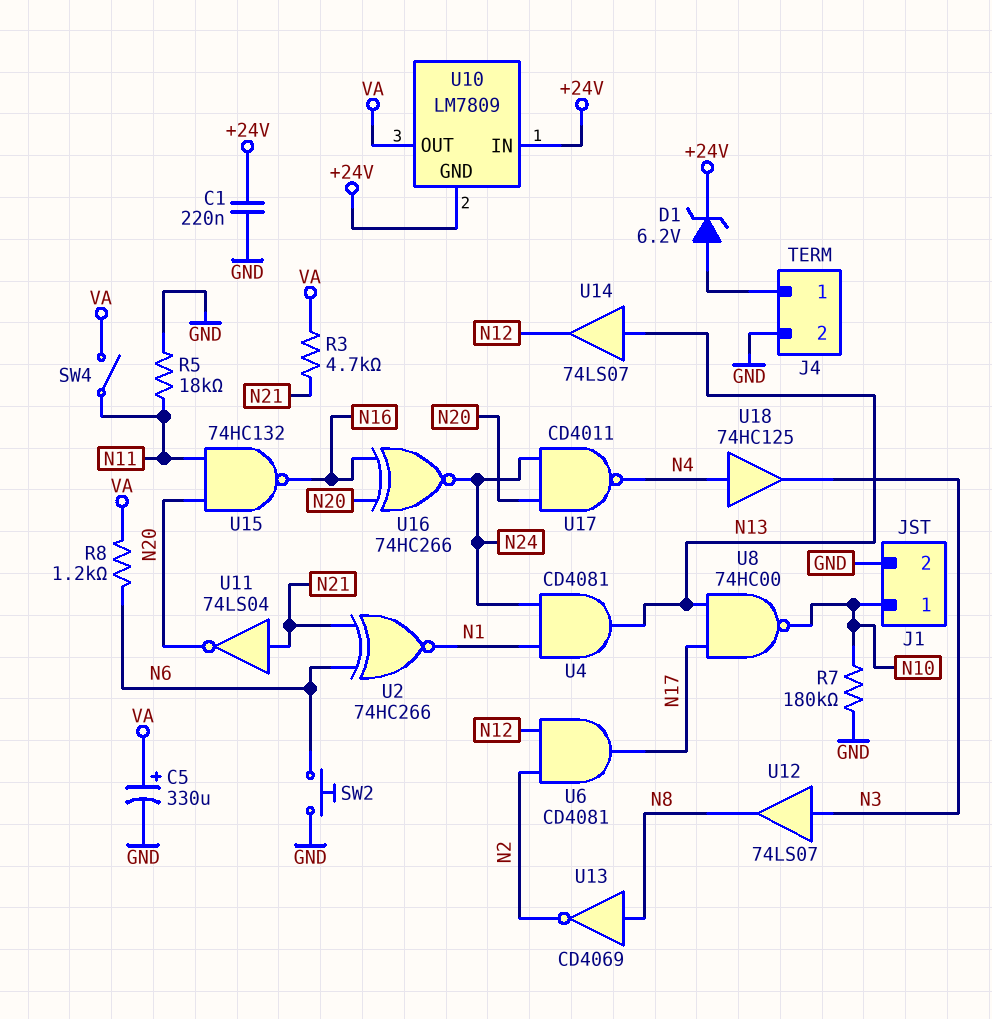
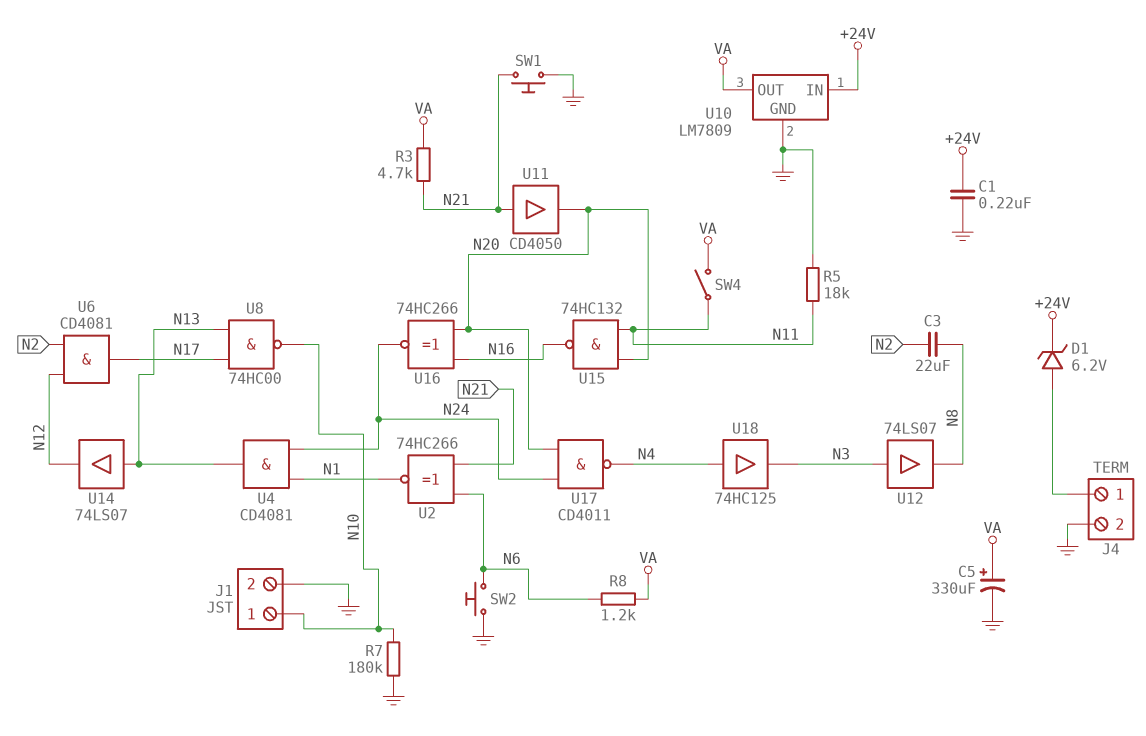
C3: none -> 22uF (N2, N8)
SW1: none -> button (GND, N21)
U10 pin GND: +24V -> GND
U11: NOT 74LS04 (in N21, out N20) -> buffer CD4050 (in N21, out N20)
U13: NOT CD4069 (in N8, out N2) -> none

